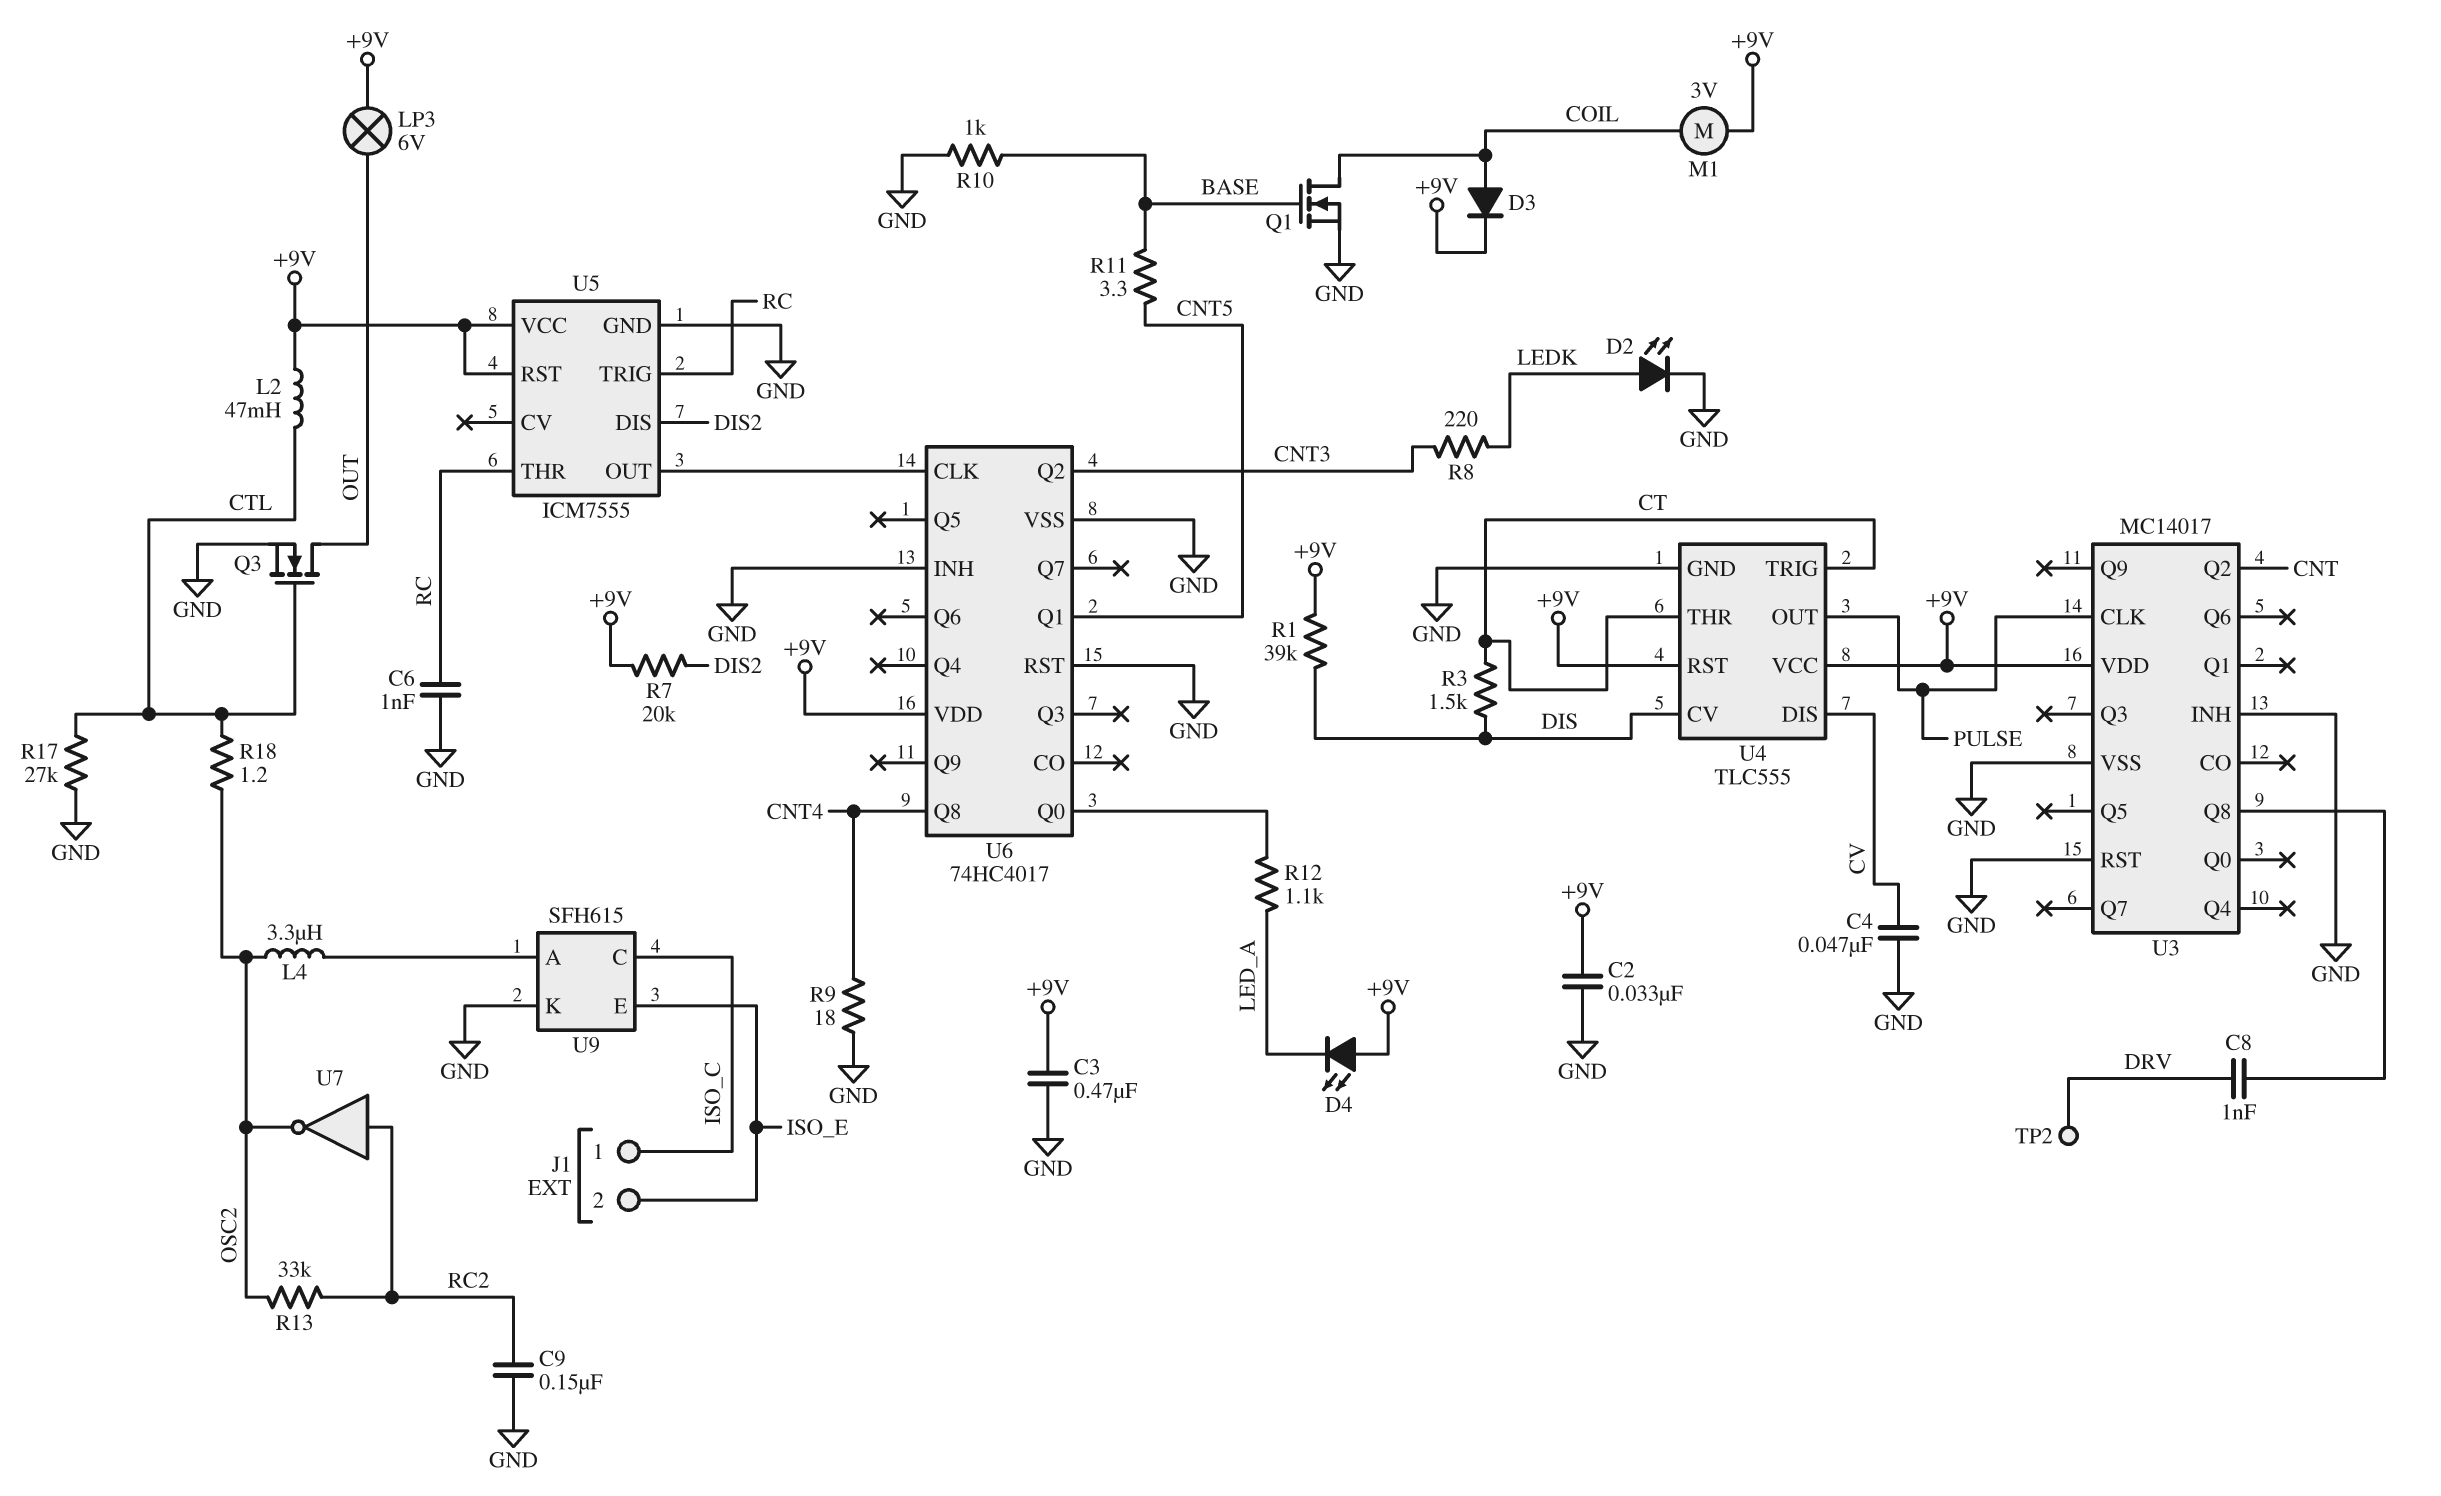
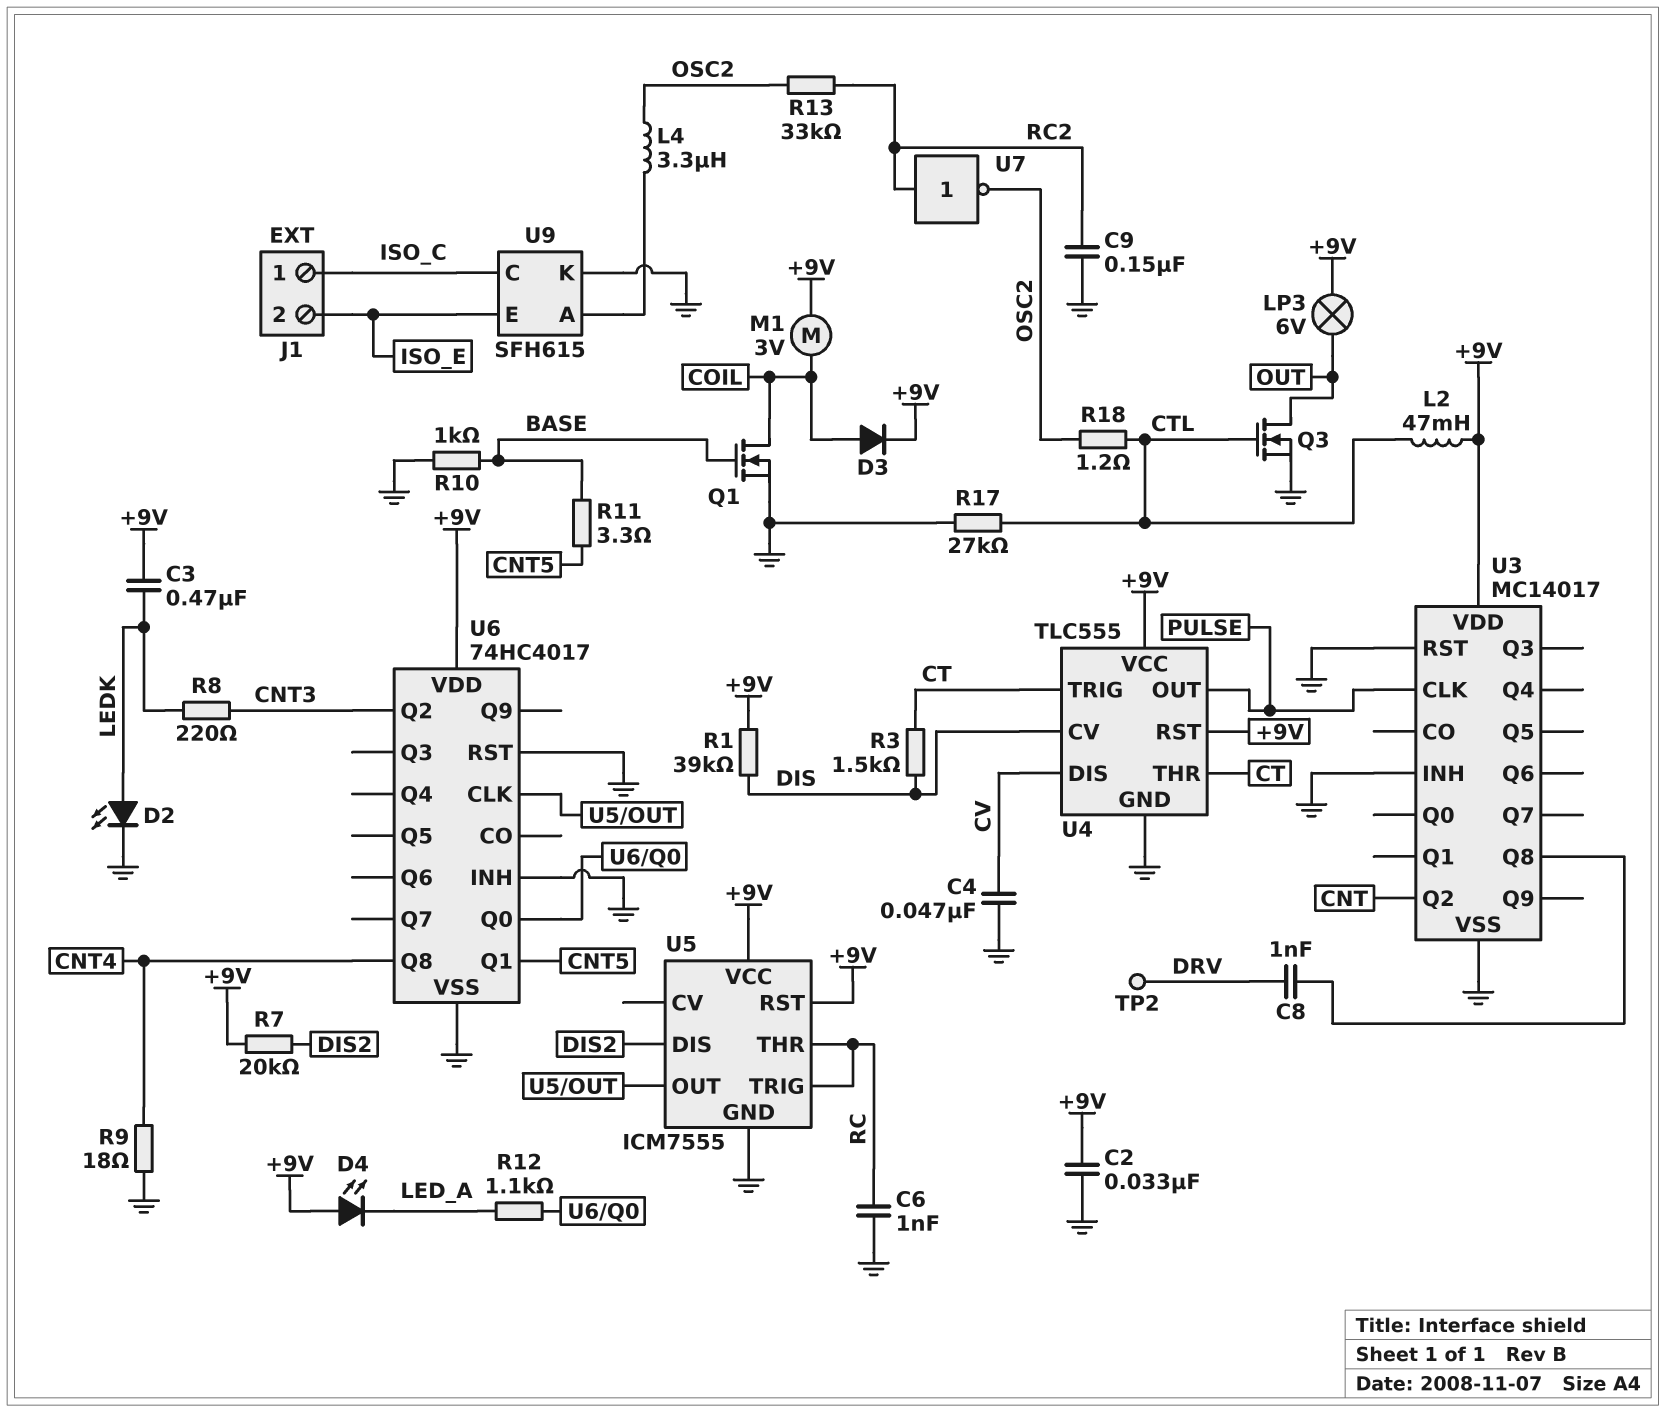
C3: 470nF (+9V, GND) -> 470nF (+9V, LEDK)

